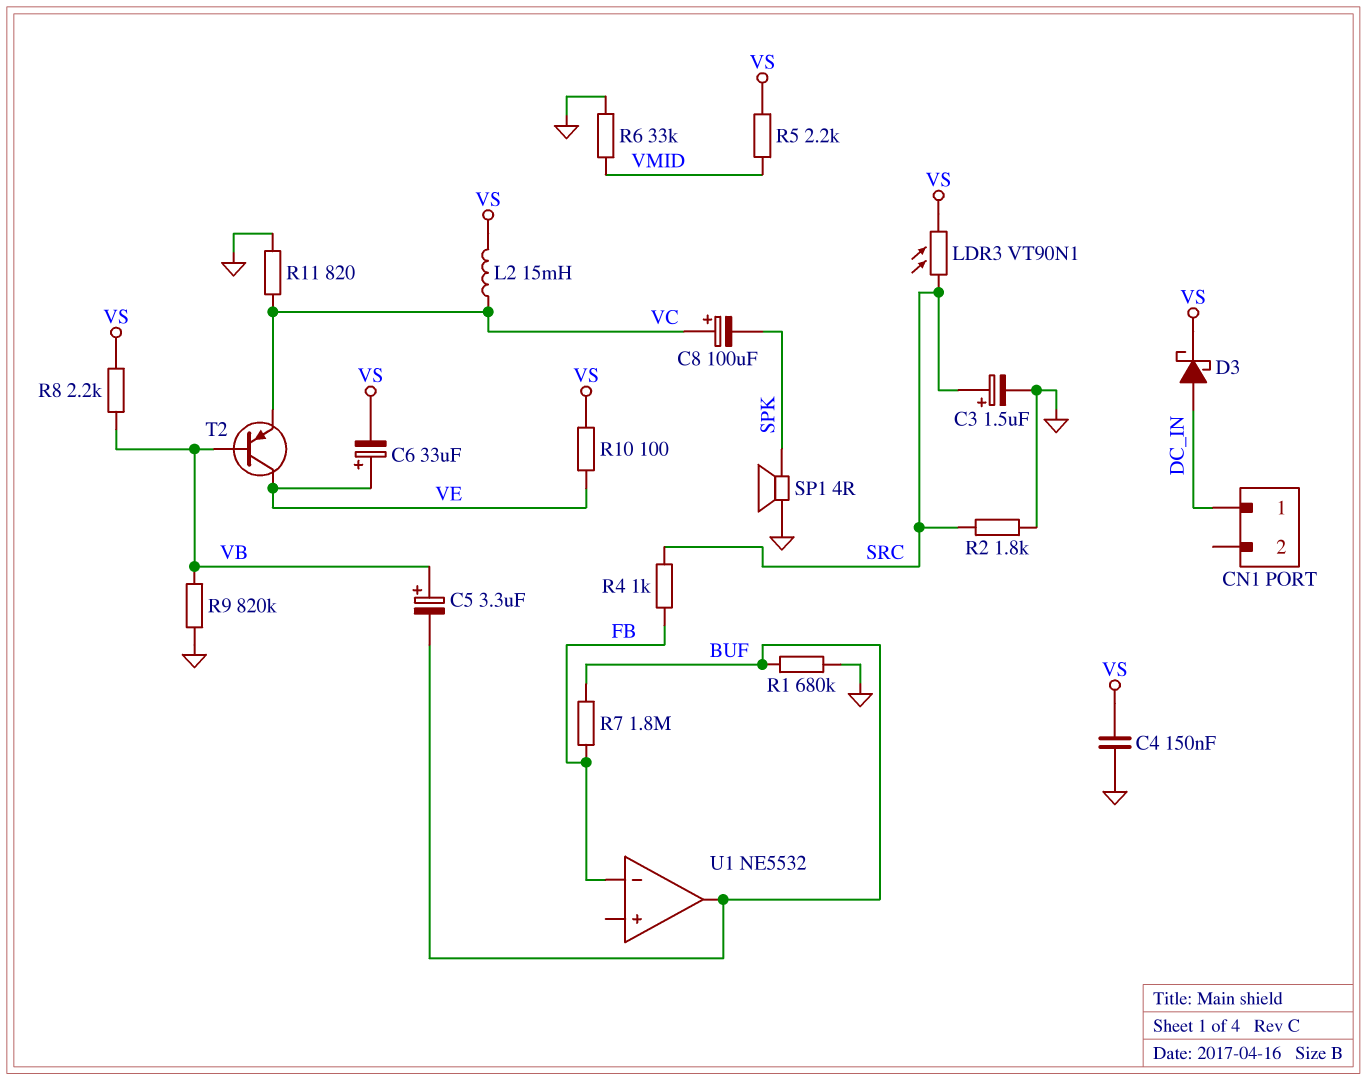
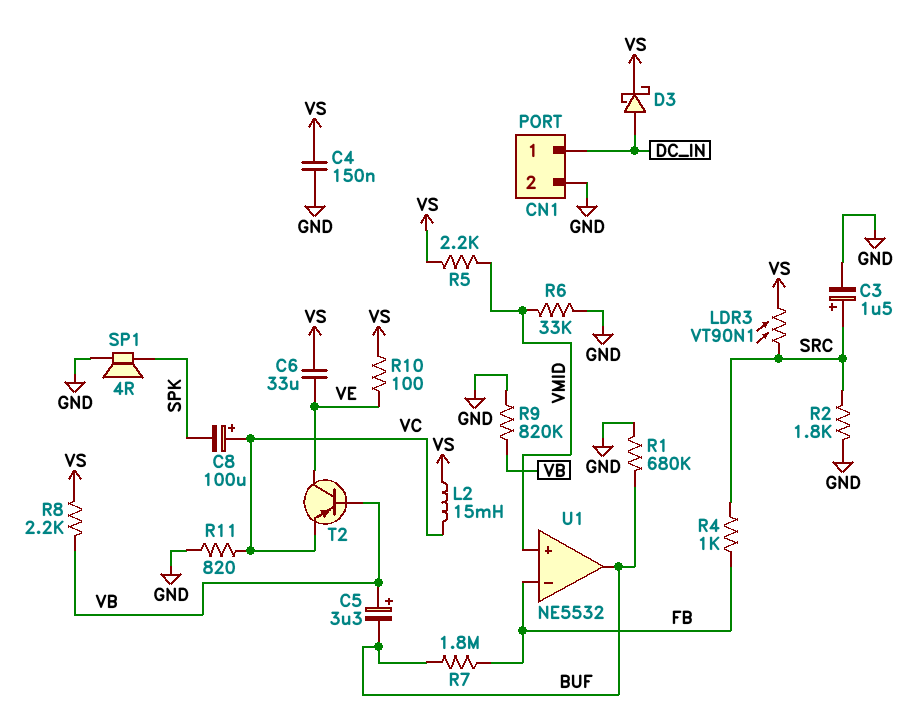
C6: 33uF (plus VE, minus VS) -> 33uF (VE, VS)
CN1 pin 2: none -> GND
U1 pin in+: none -> VMID

